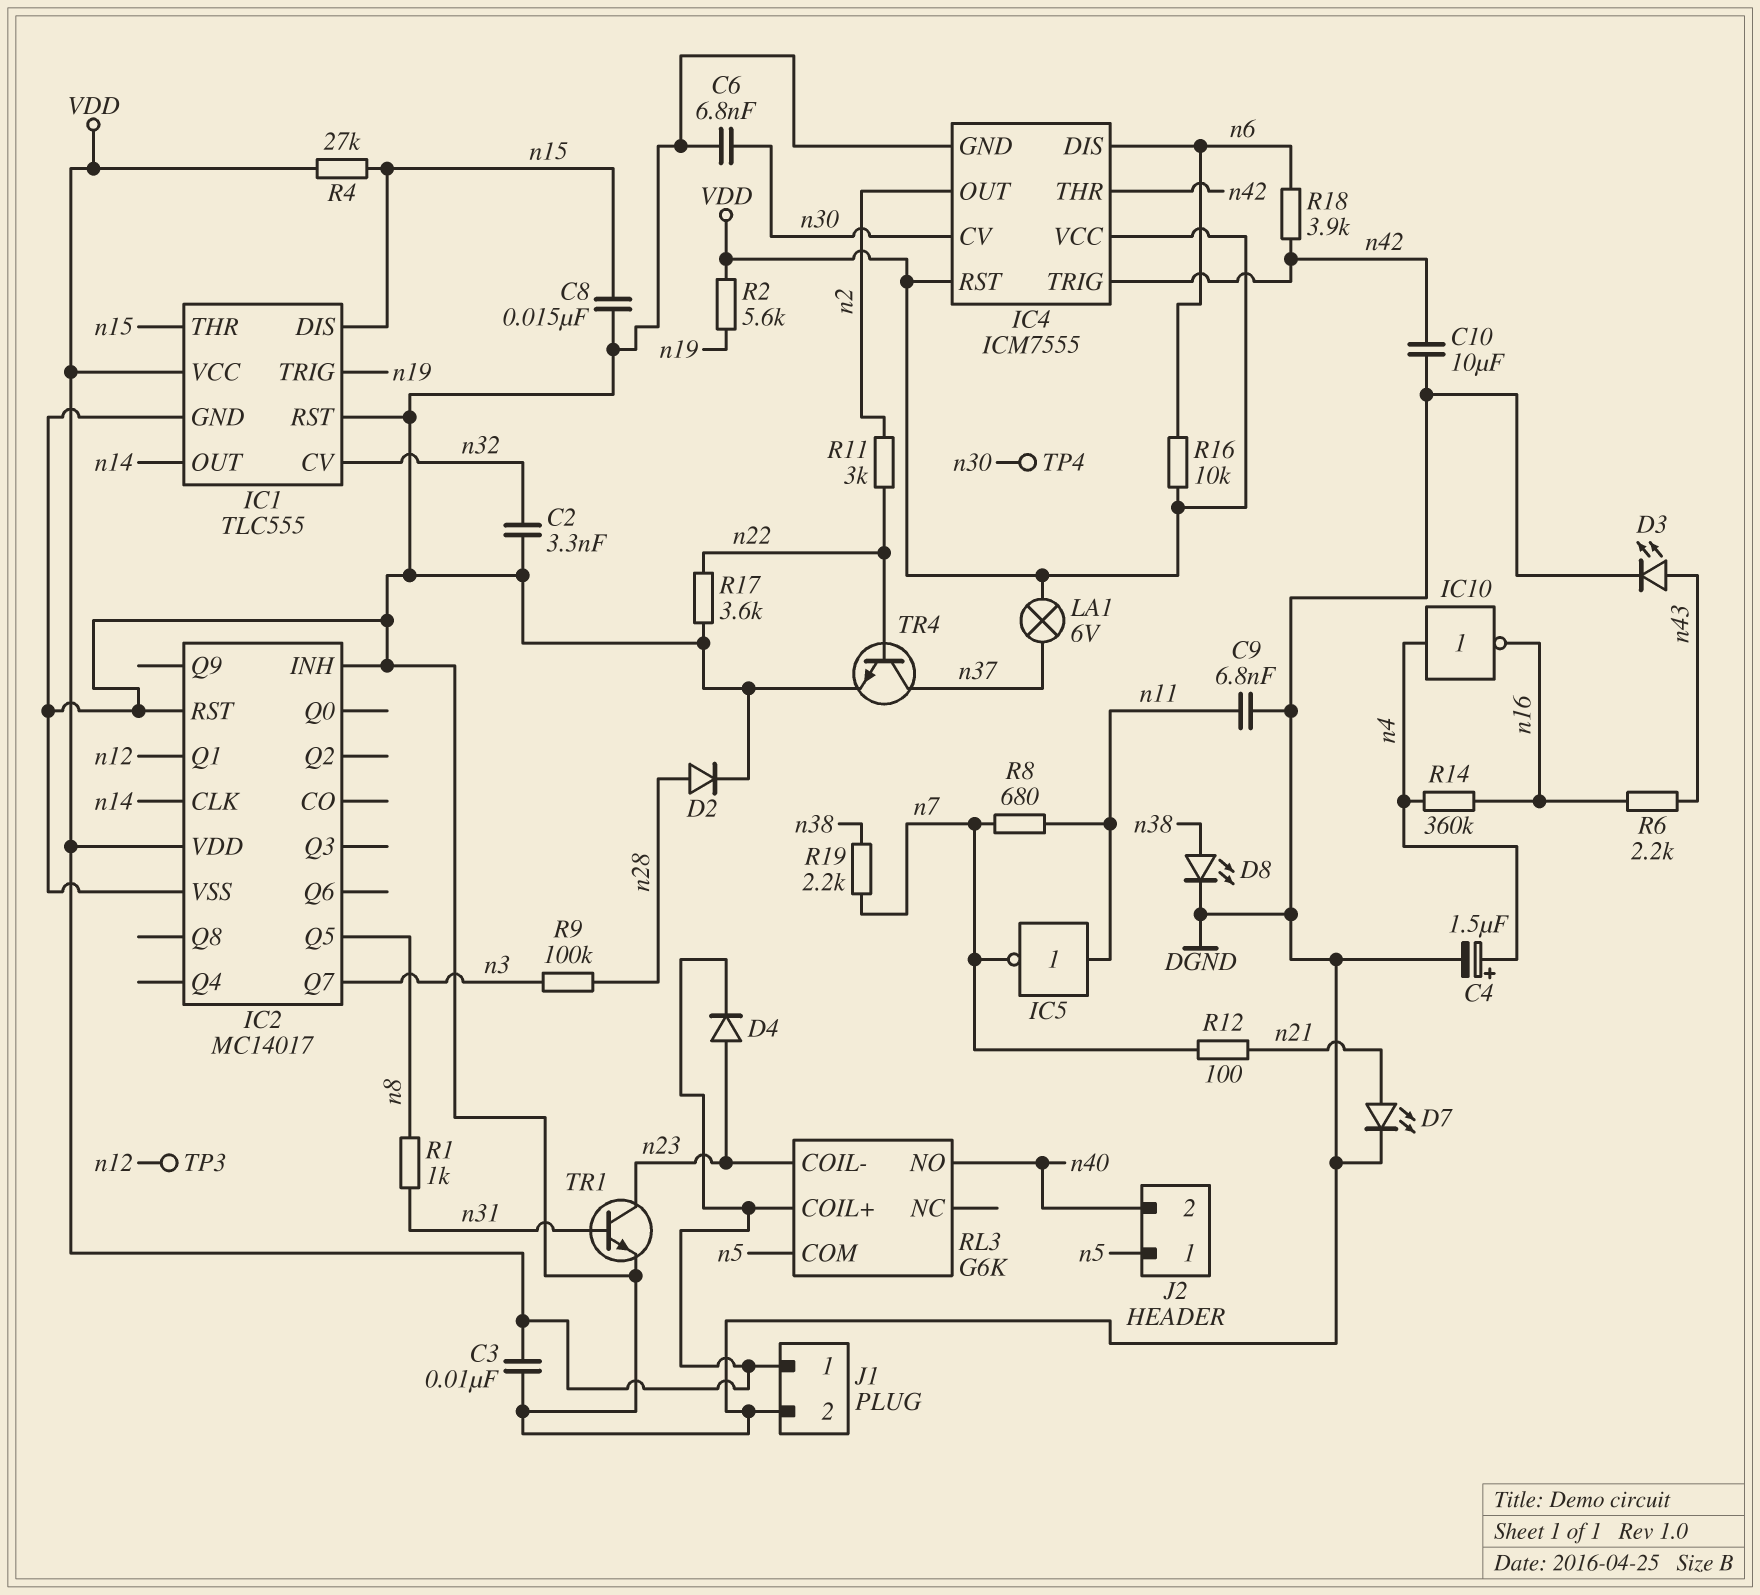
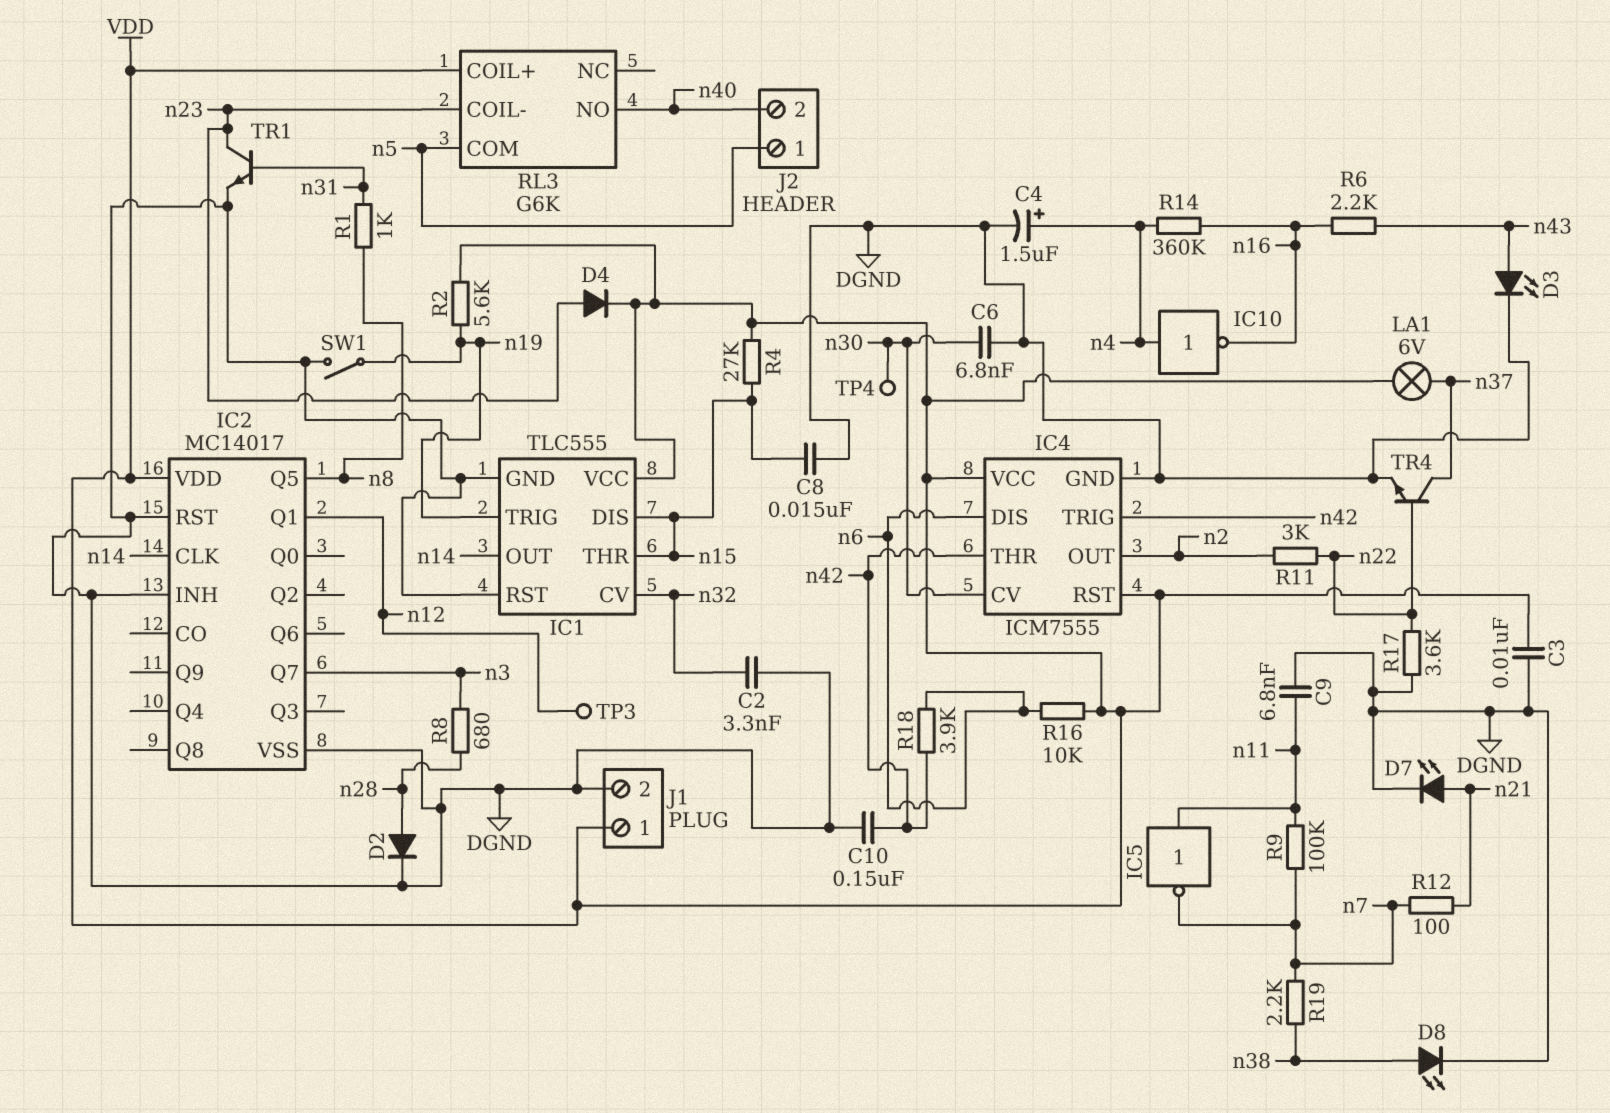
C10: 10uF (DGND, n42) -> 150nF (DGND, n42)
R8: 680 (n7, n11) -> 680 (n3, n28)
R9: 100k (n3, n28) -> 100k (n7, n11)
SW1: none -> switch (DGND, n19)

